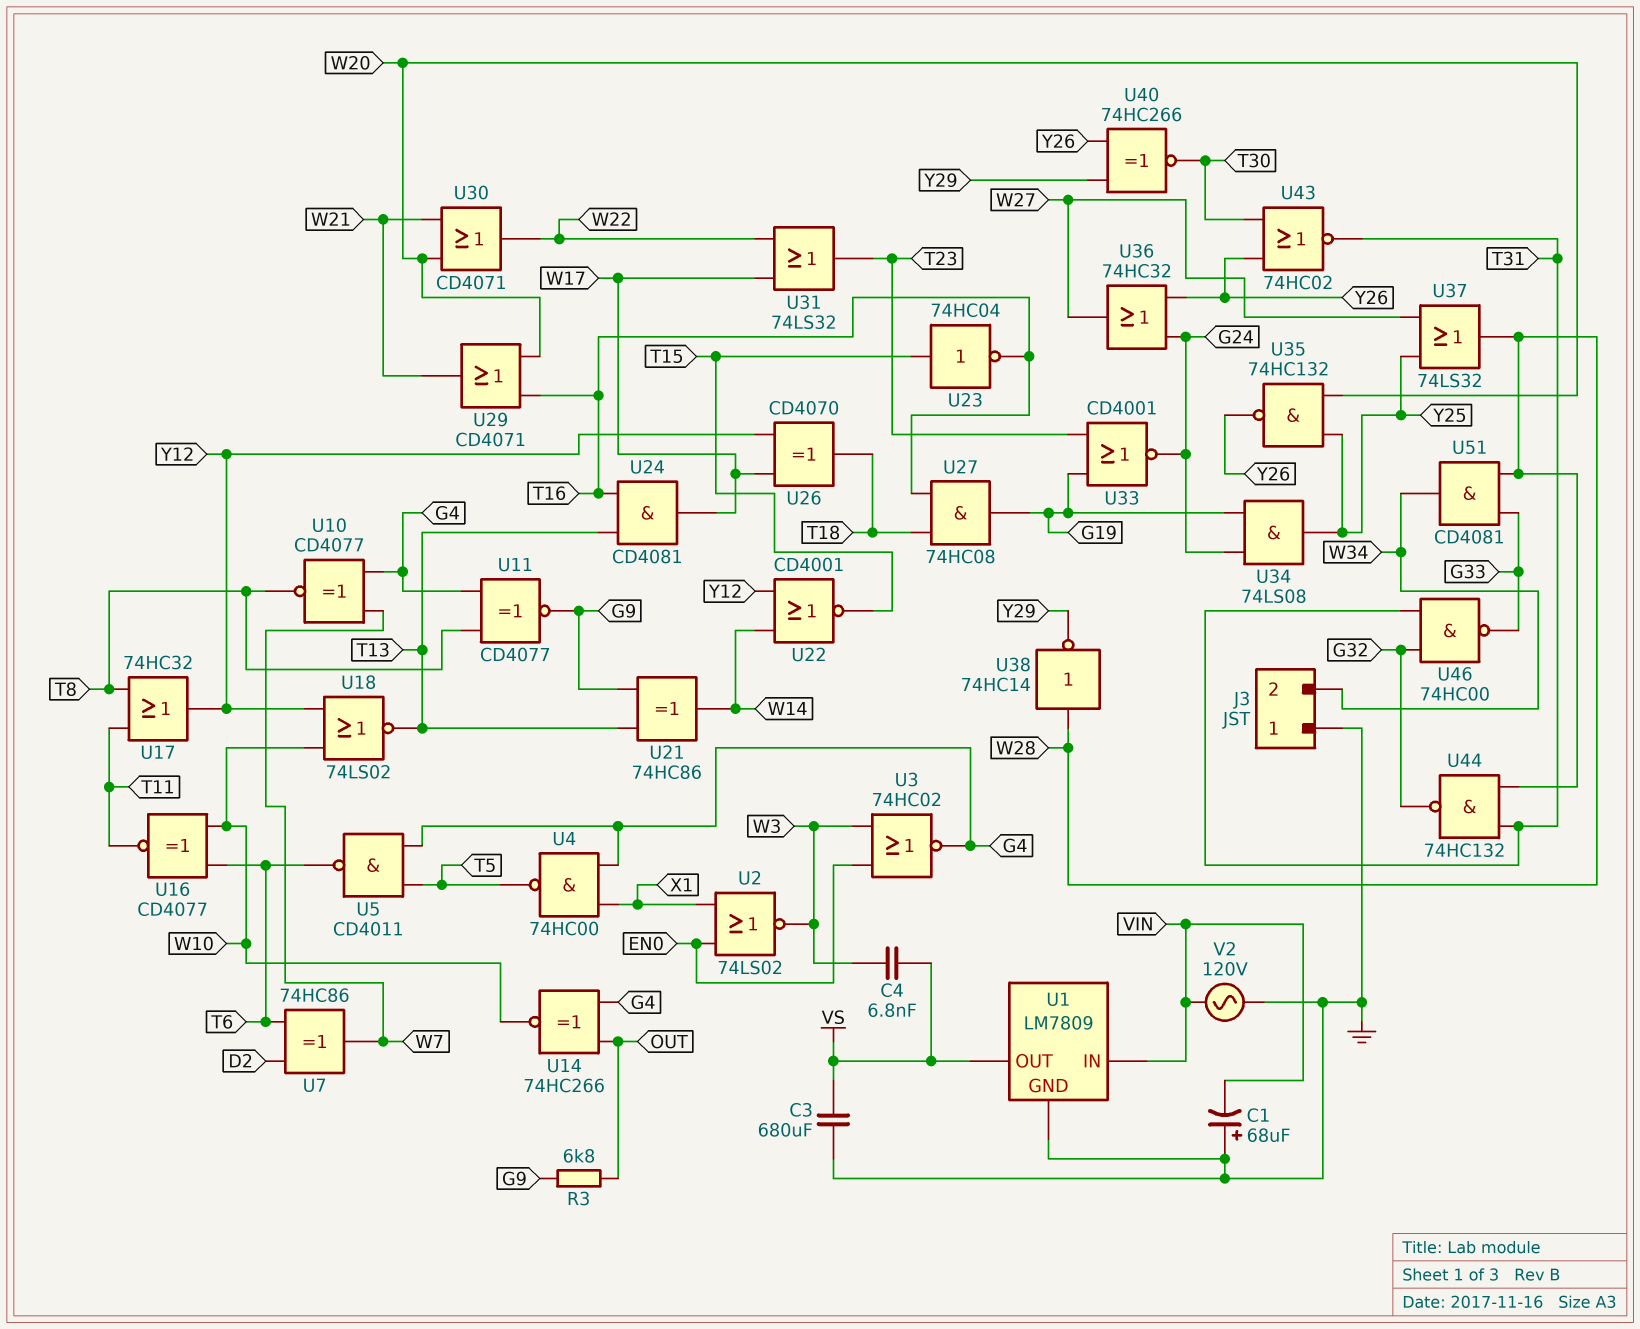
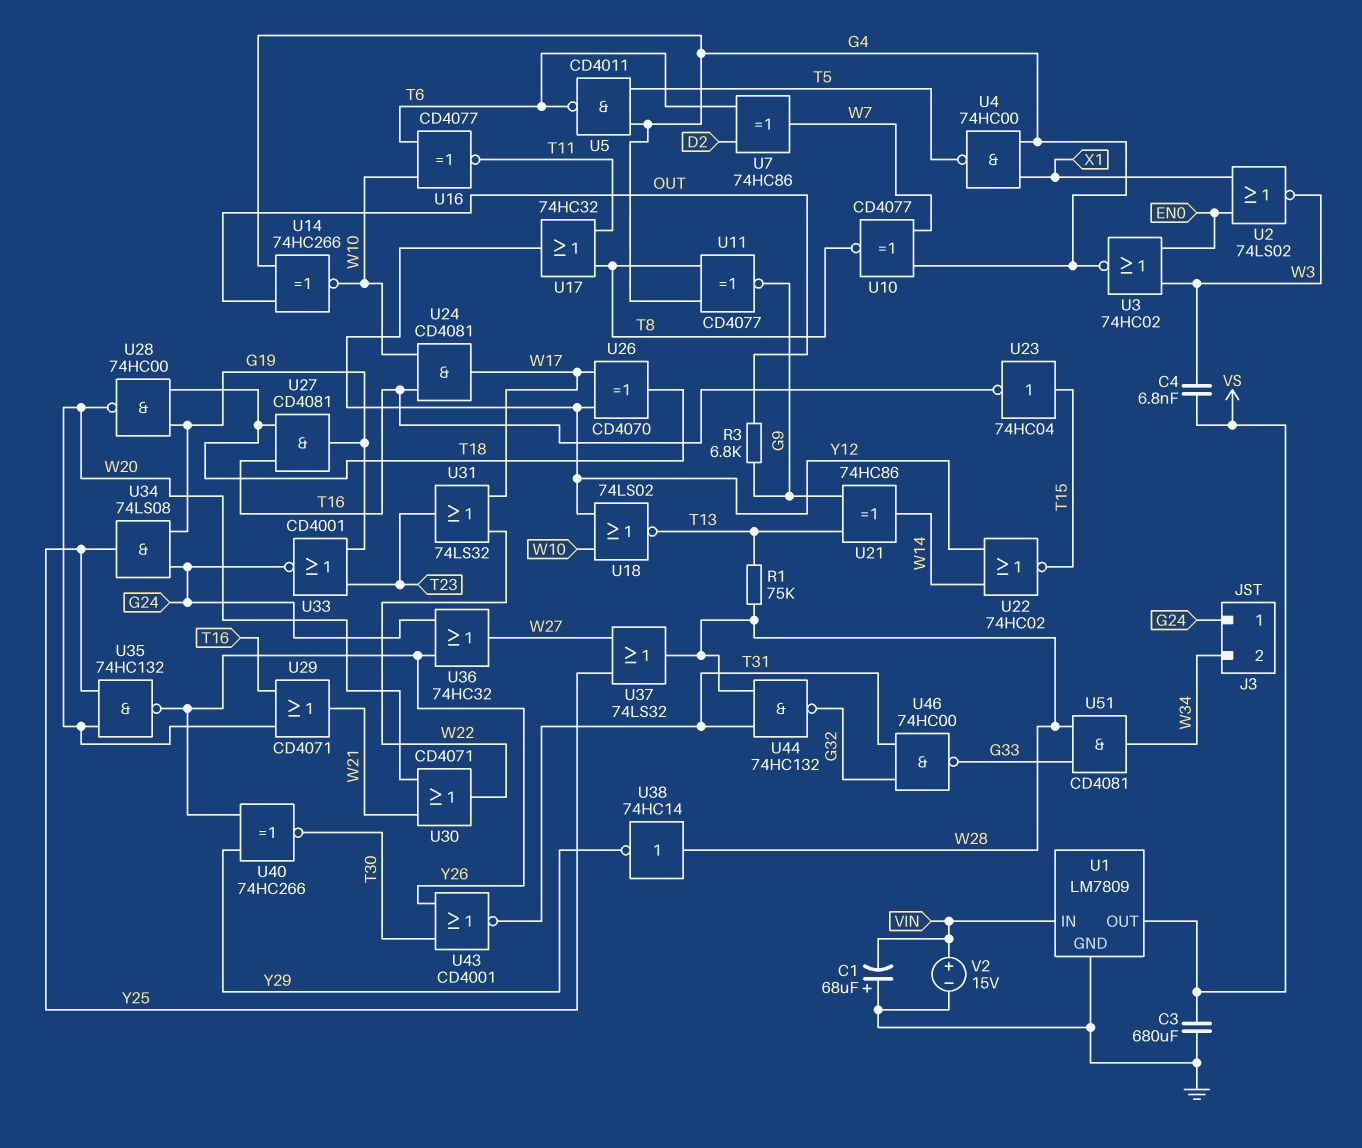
J3 pin 1: GND -> G24
R1: none -> 75k (T13, W28)
U22: NOR CD4001 (in W14, in Y12, out T15) -> NOR 74HC02 (in W14, in Y12, out T15)
U24: AND CD4081 (in T13, in T16, out W17) -> AND CD4081 (in T16, in W10, out W17)
U27: AND 74HC08 (in T16, in T18, out G19) -> AND CD4081 (in T16, in T18, out G19)
U28: none -> NAND 74HC00 (in G19, in T18, out W20)
U43: NOR 74HC02 (in T30, in Y26, out T31) -> NOR CD4001 (in T30, in Y26, out T31)
V2: AC 120V (GND, VIN) -> 15V (plus VIN, minus GND)

